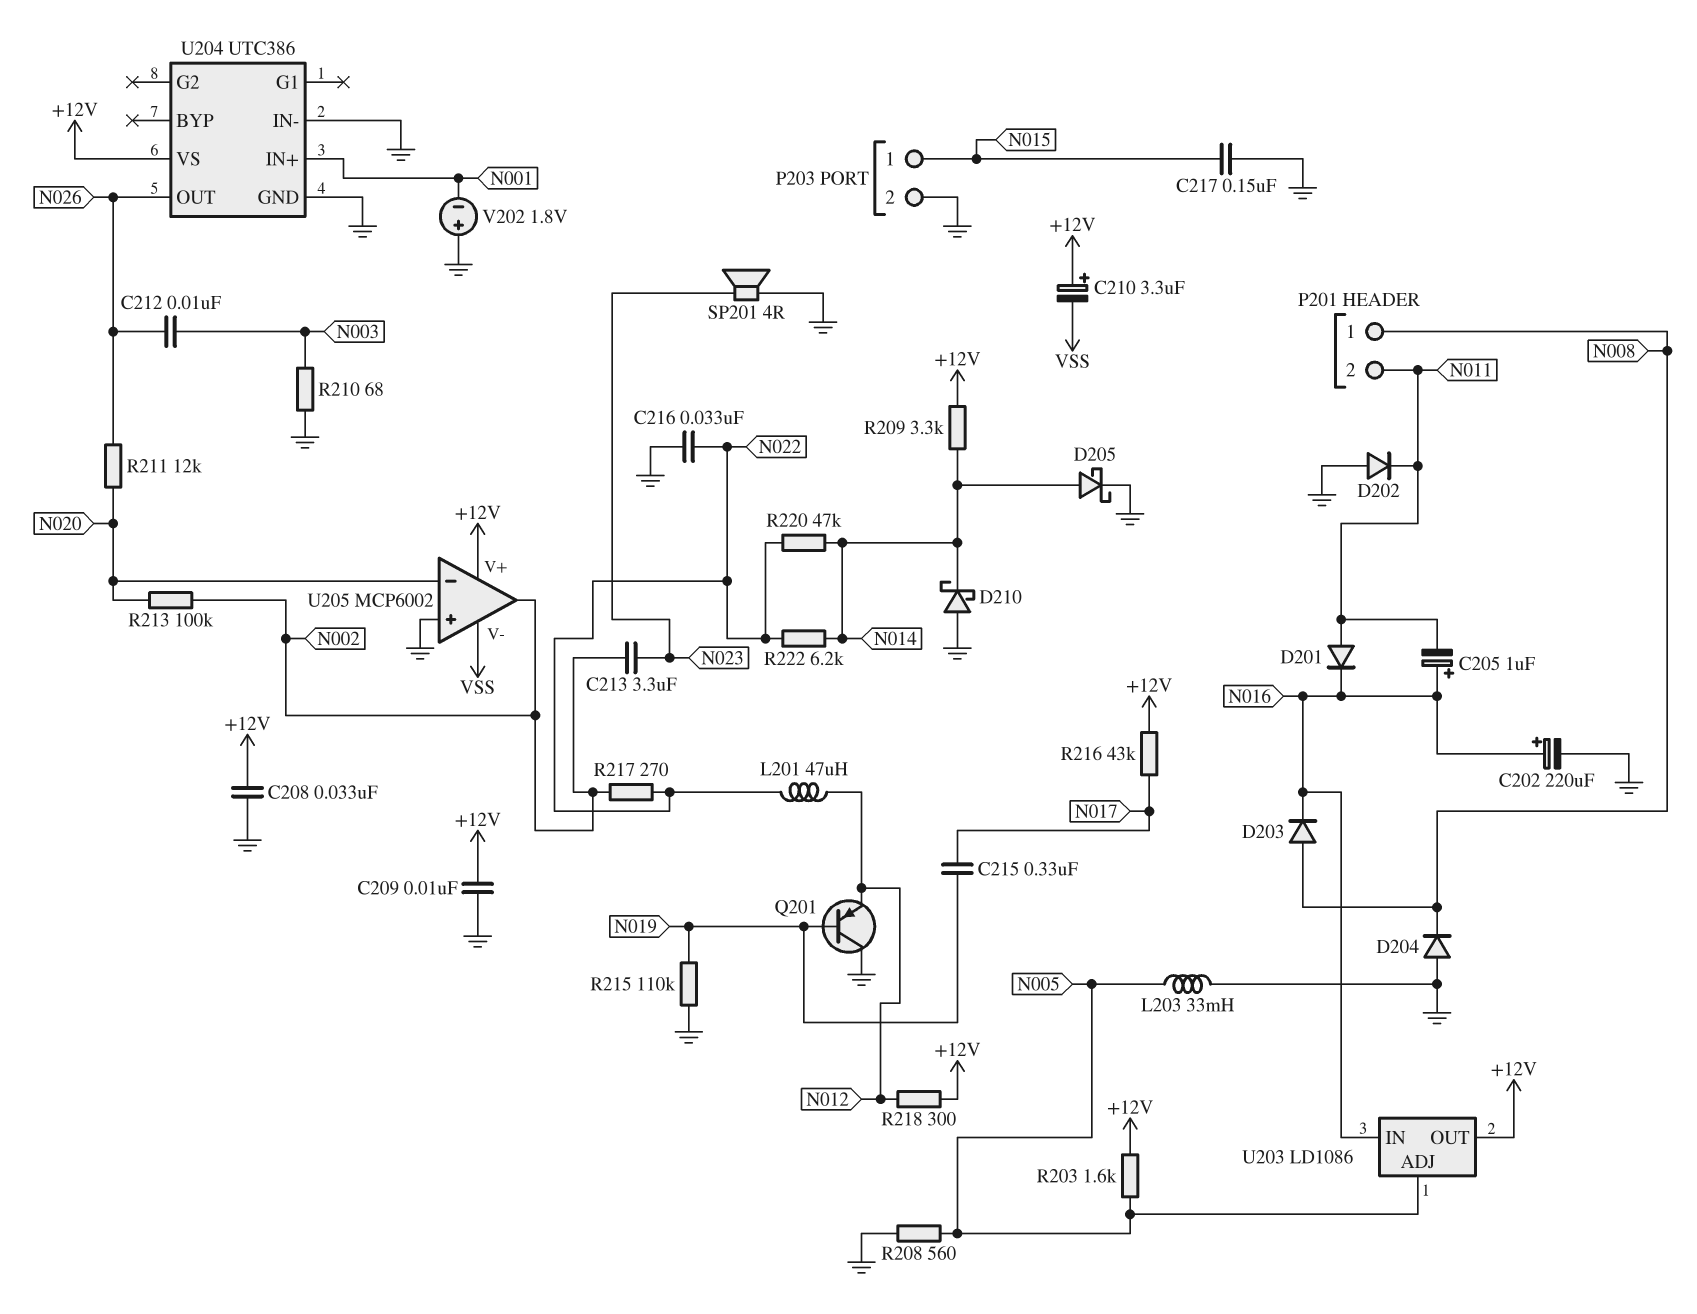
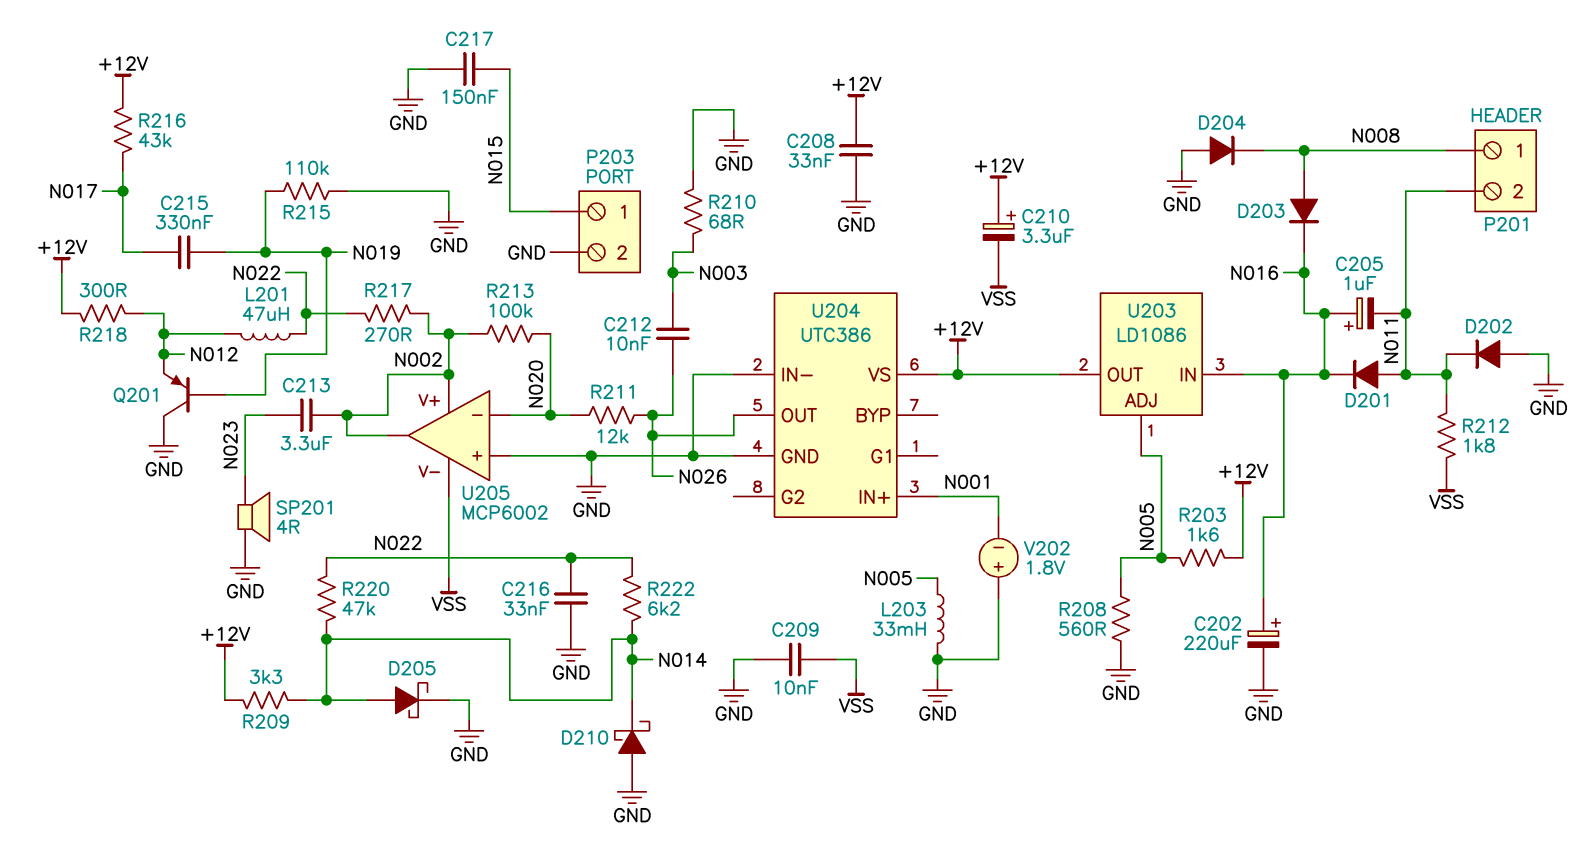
C209: 10nF (+12V, GND) -> 10nF (GND, VSS)
R212: none -> 1.8k (N011, VSS)
U205 pin V+: +12V -> N002

